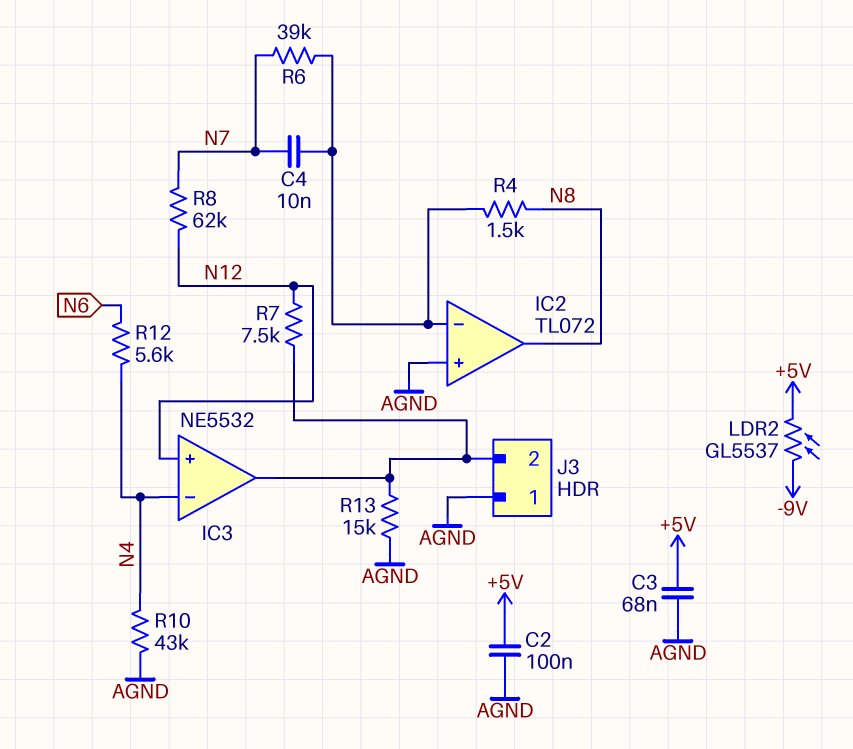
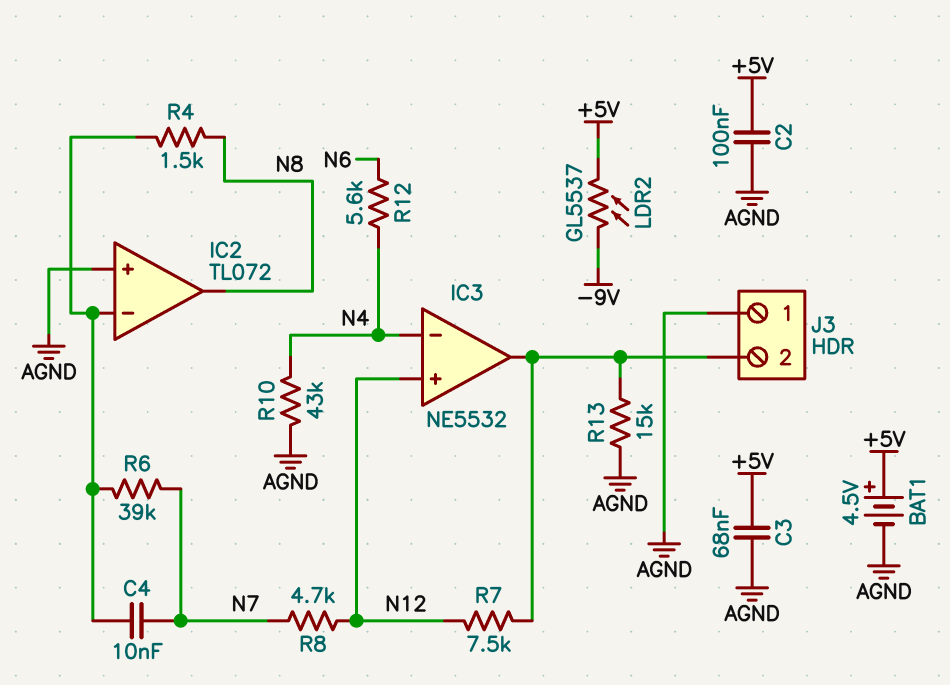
BAT1: none -> 4.5V (plus +5V, minus AGND)
R8: 62k (N7, N12) -> 4.7k (N7, N12)

